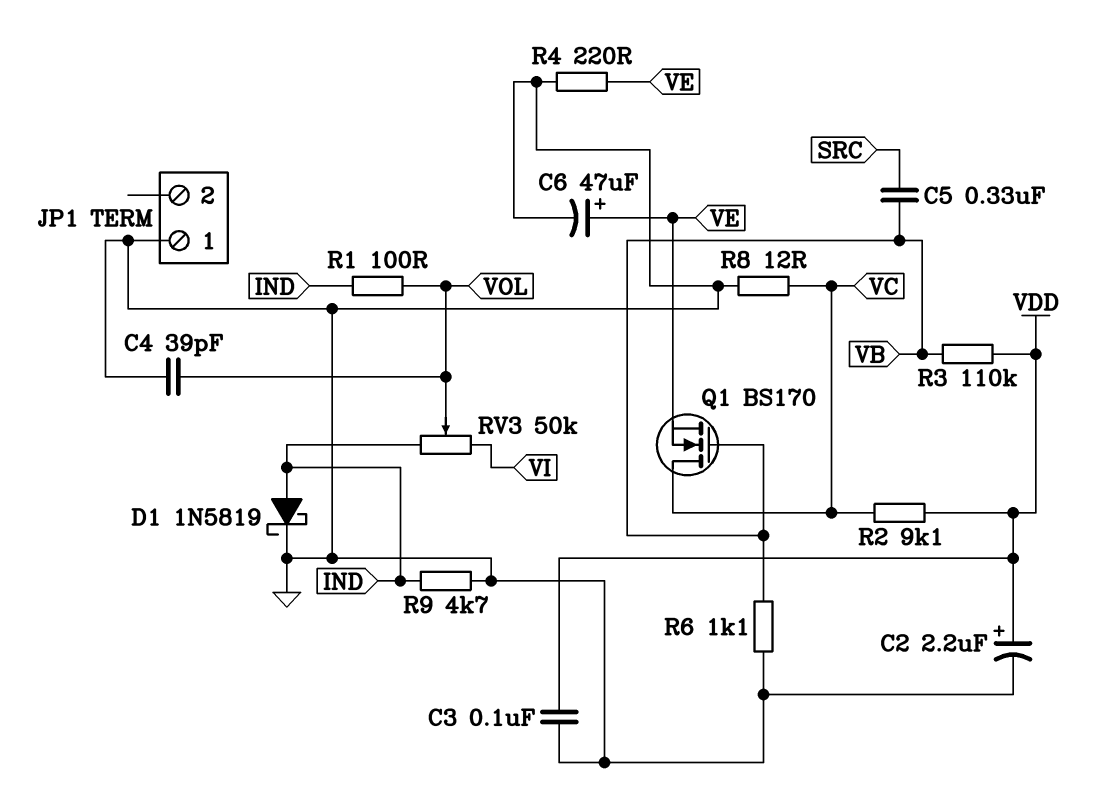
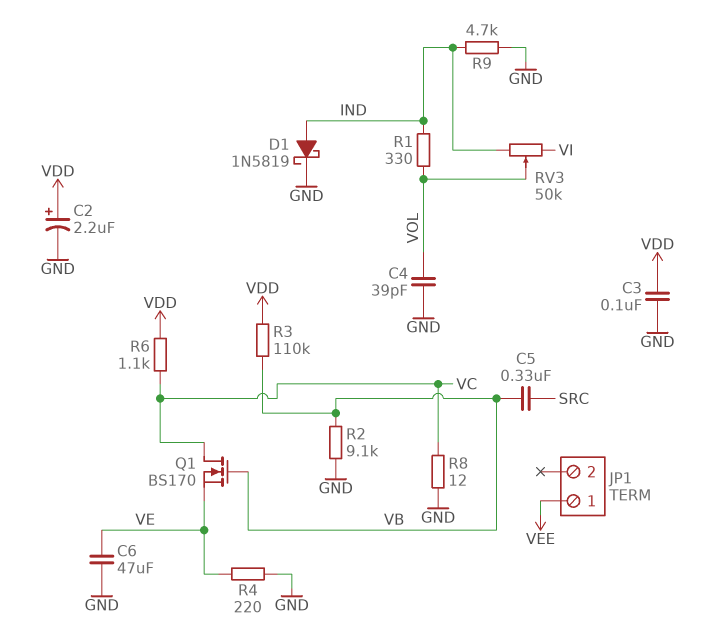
C6: 47uF (plus VE, minus GND) -> 47uF (GND, VE)
JP1 pin 1: GND -> VEE
R1: 100 (IND, VOL) -> 330 (IND, VOL)
R2: 9.1k (VC, VDD) -> 9.1k (GND, VB)
R6: 1.1k (GND, VB) -> 1.1k (VC, VDD)

